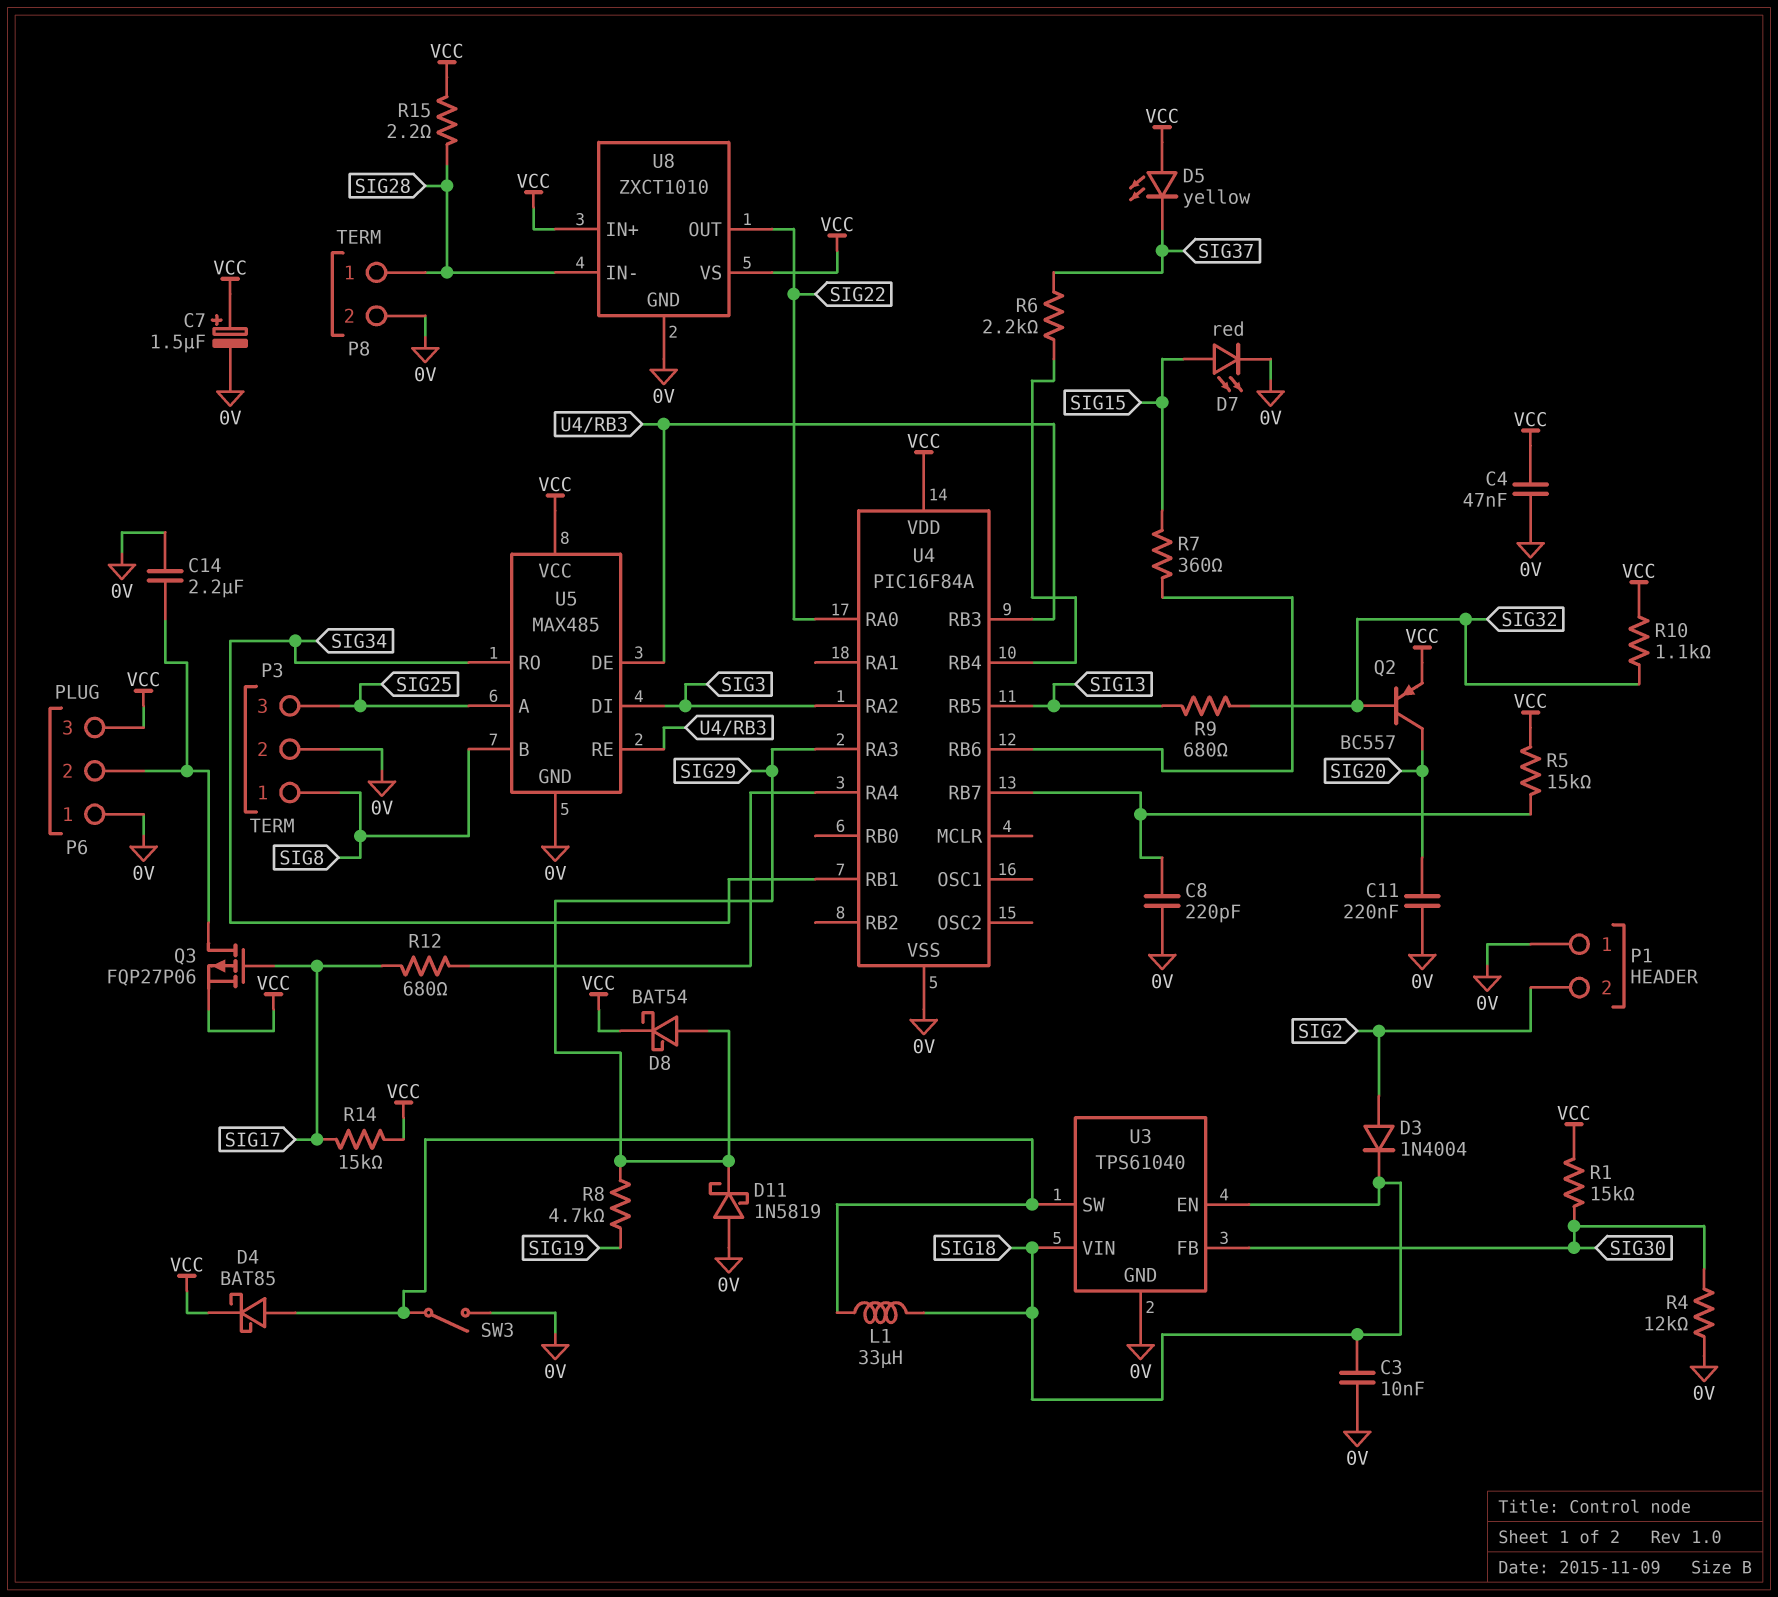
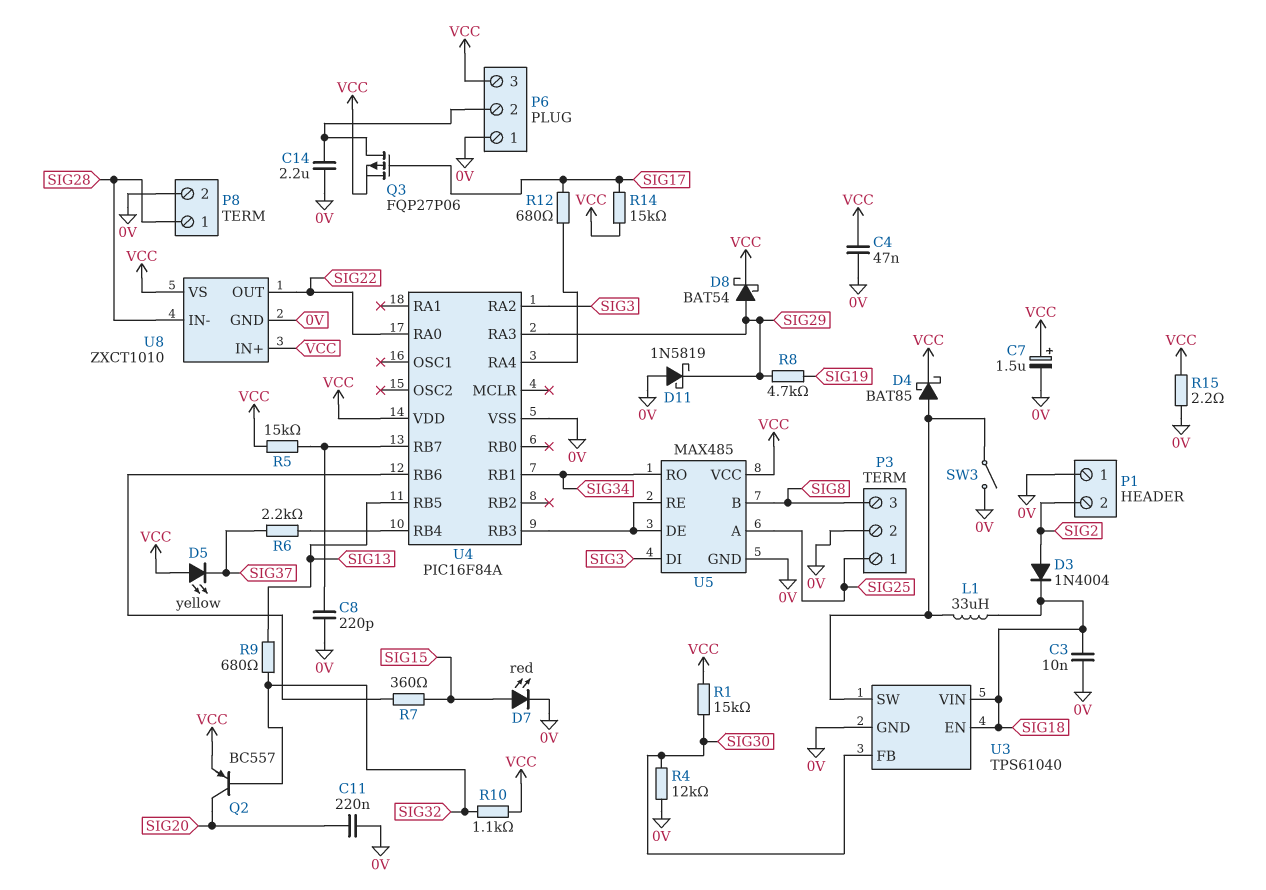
P3 pin 1: SIG8 -> SIG25
P3 pin 3: SIG25 -> SIG8
R15: 2.2 (SIG28, VCC) -> 2.2 (0V, VCC)

